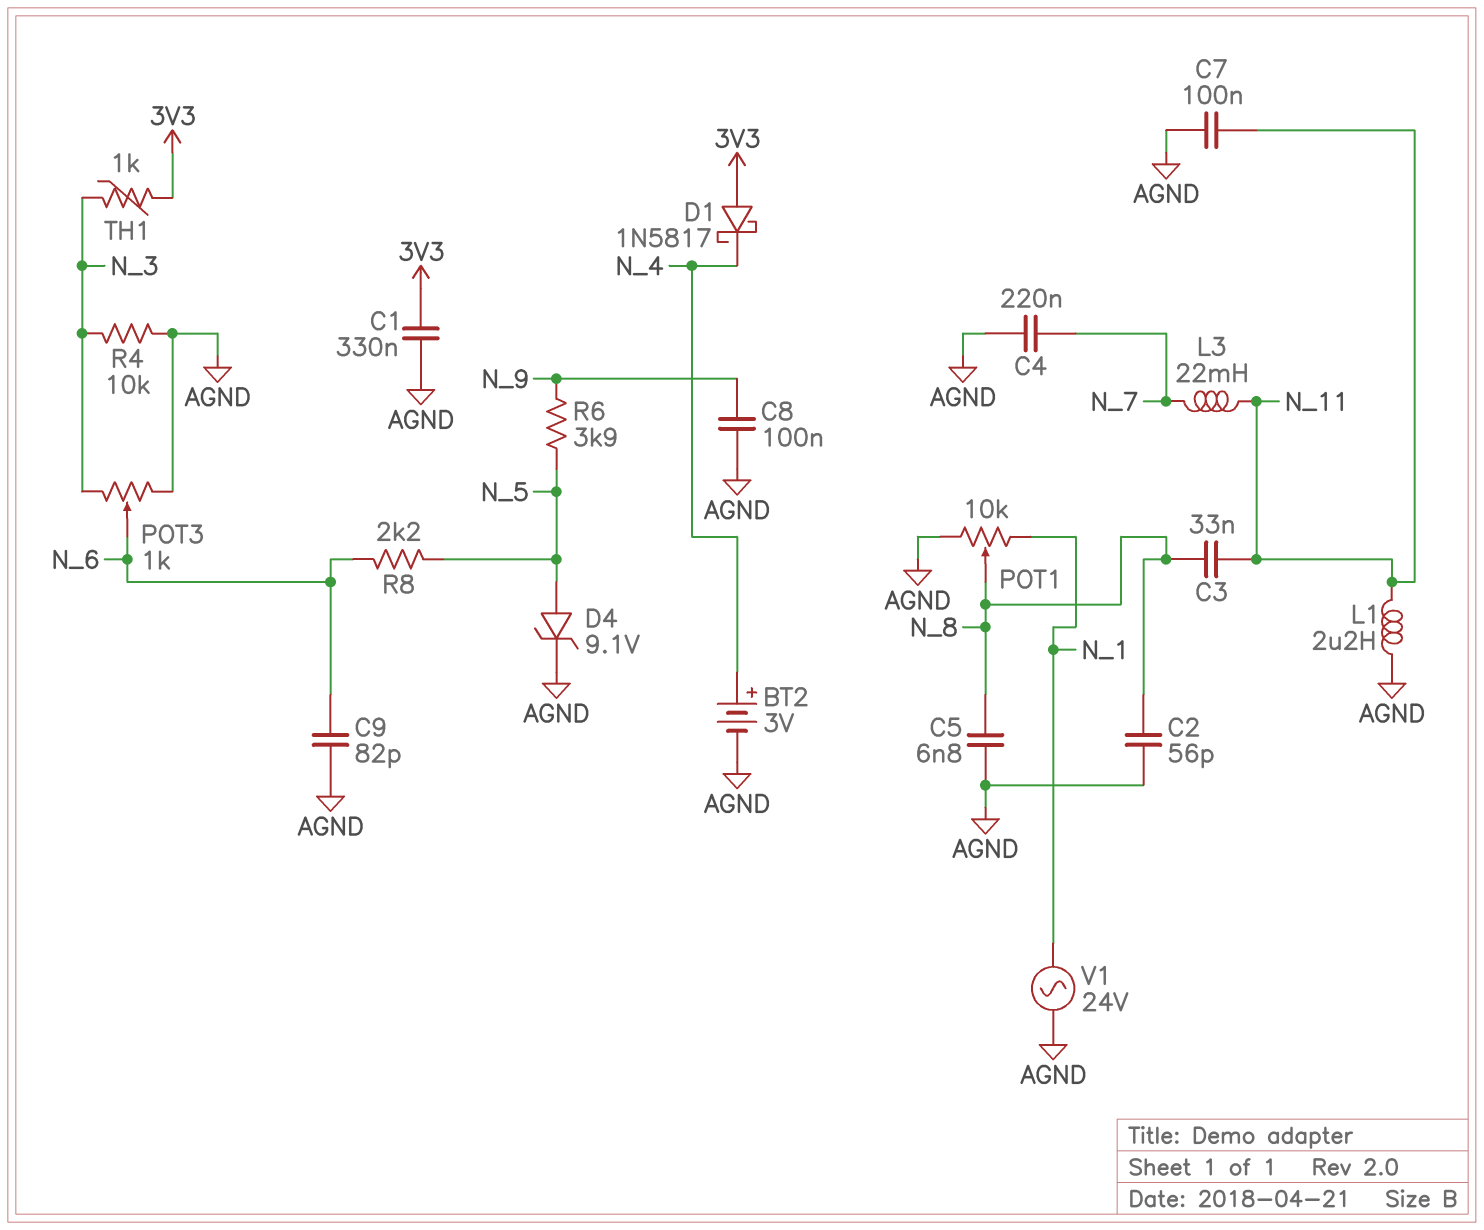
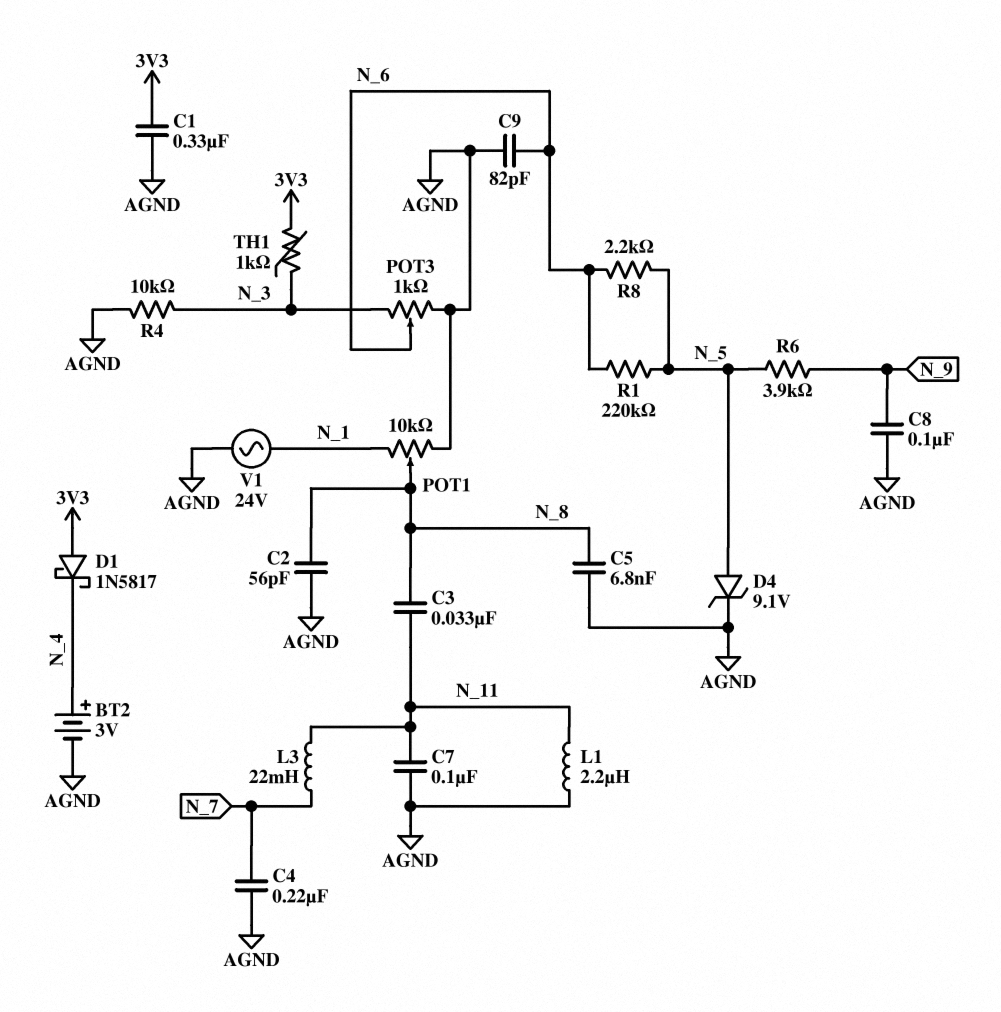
R1: none -> 220k (N_5, N_6)

